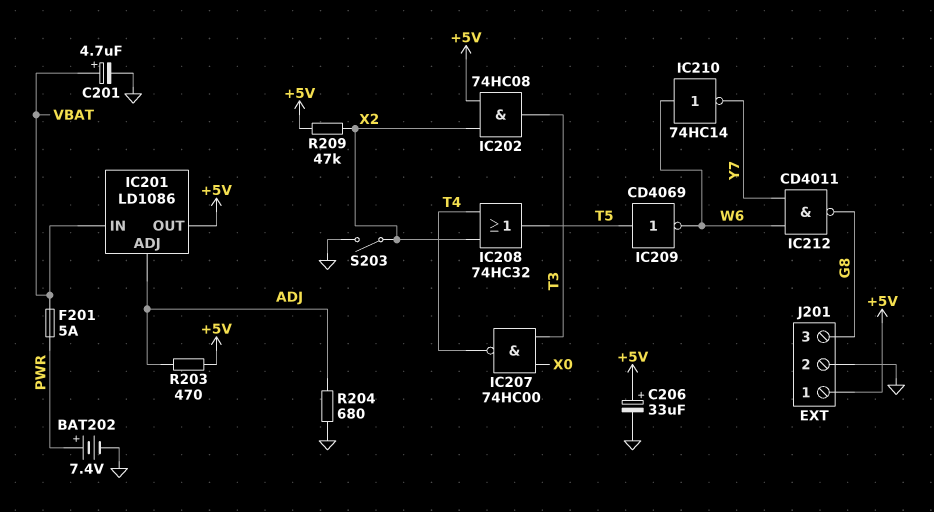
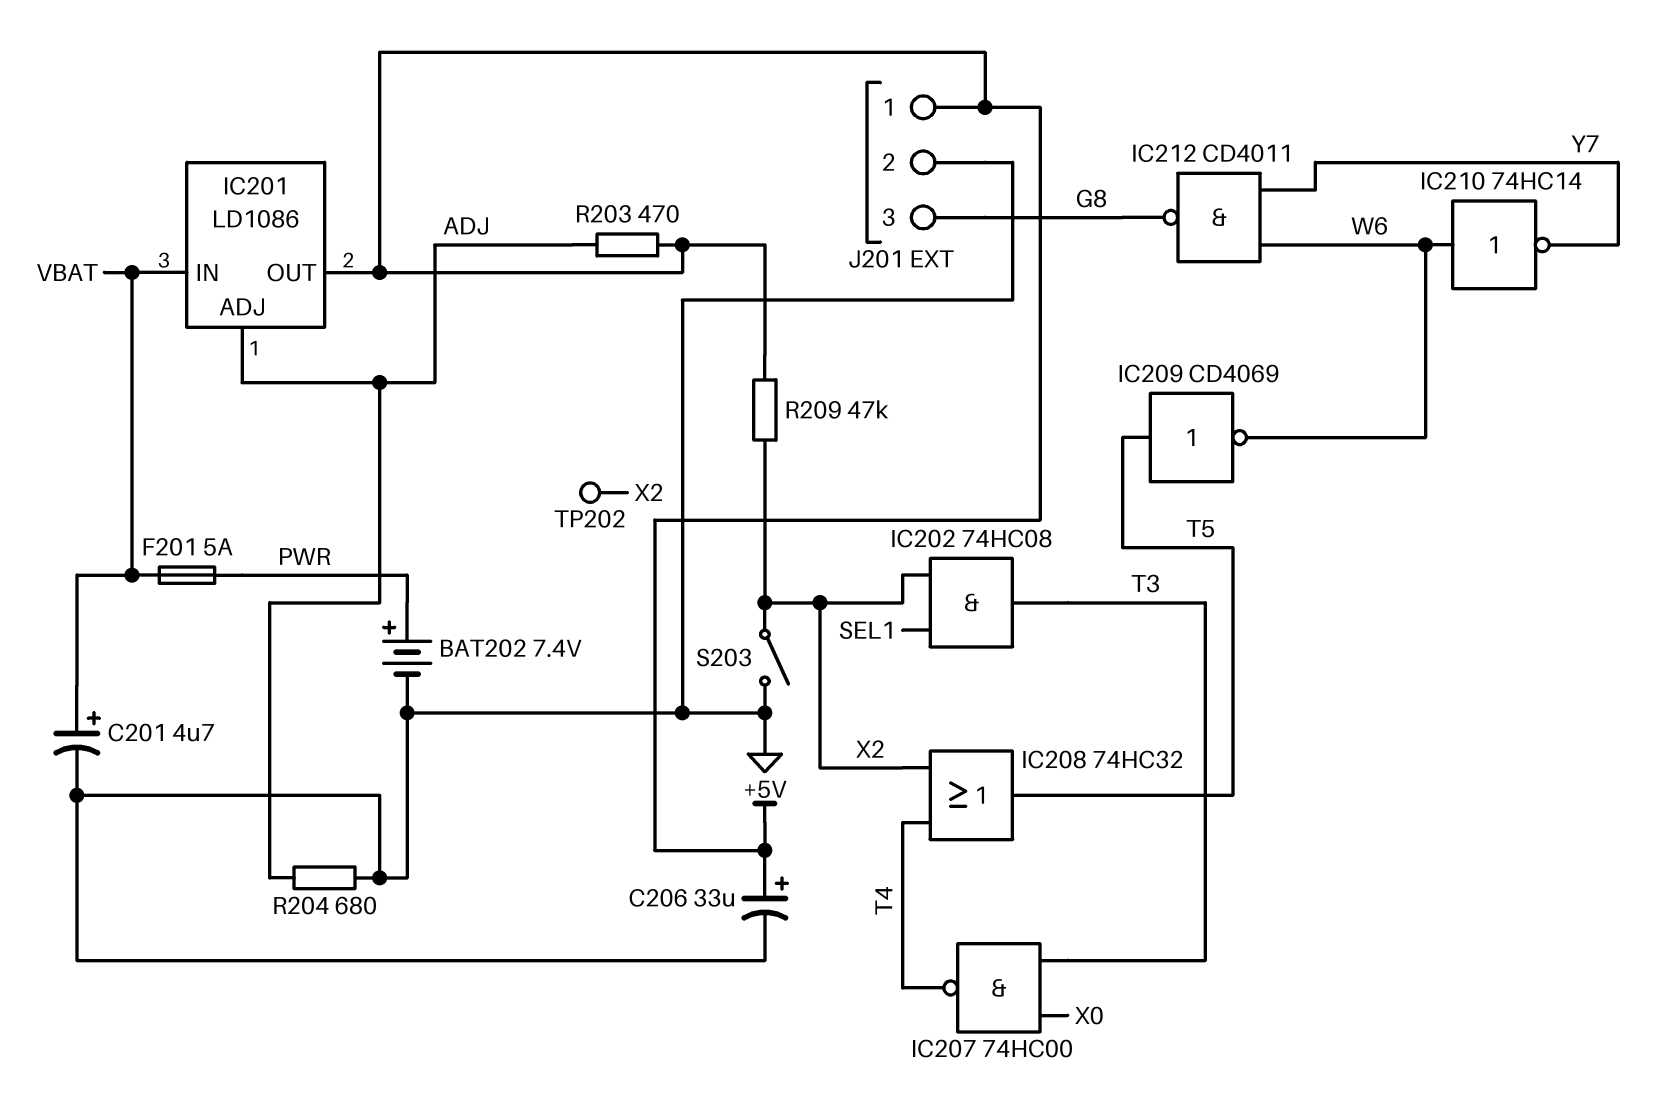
IC202: AND 74HC08 (in +5V, in X2, out T3) -> AND 74HC08 (in SEL1, in X2, out T3)
TP202: none -> test point (X2)

